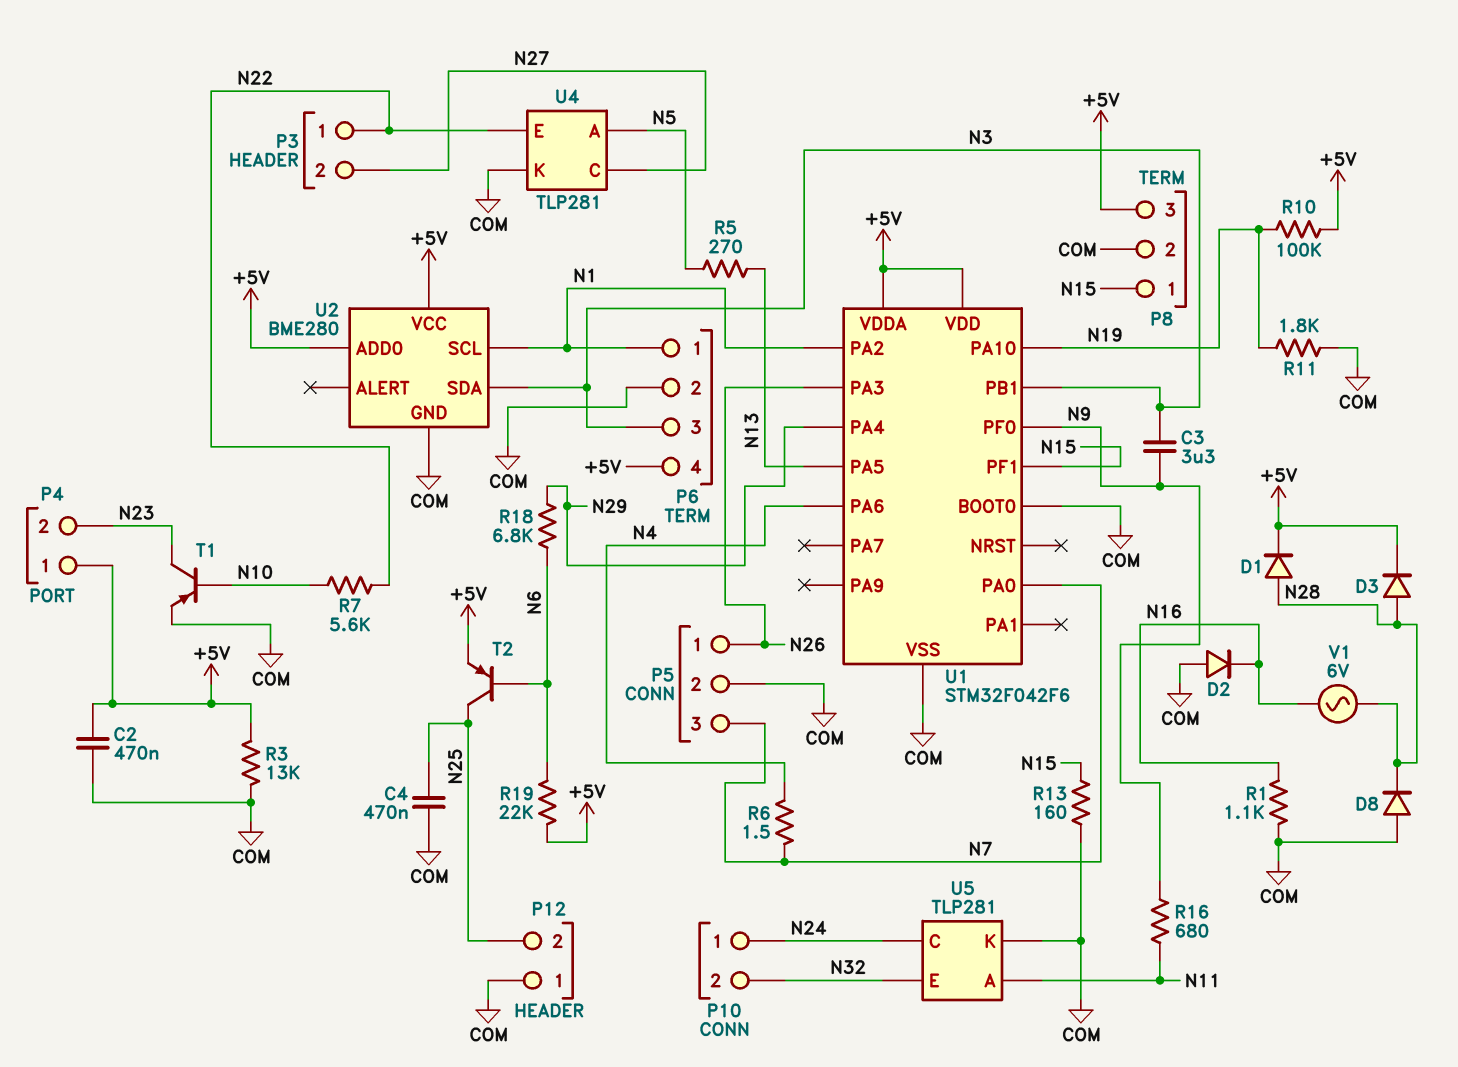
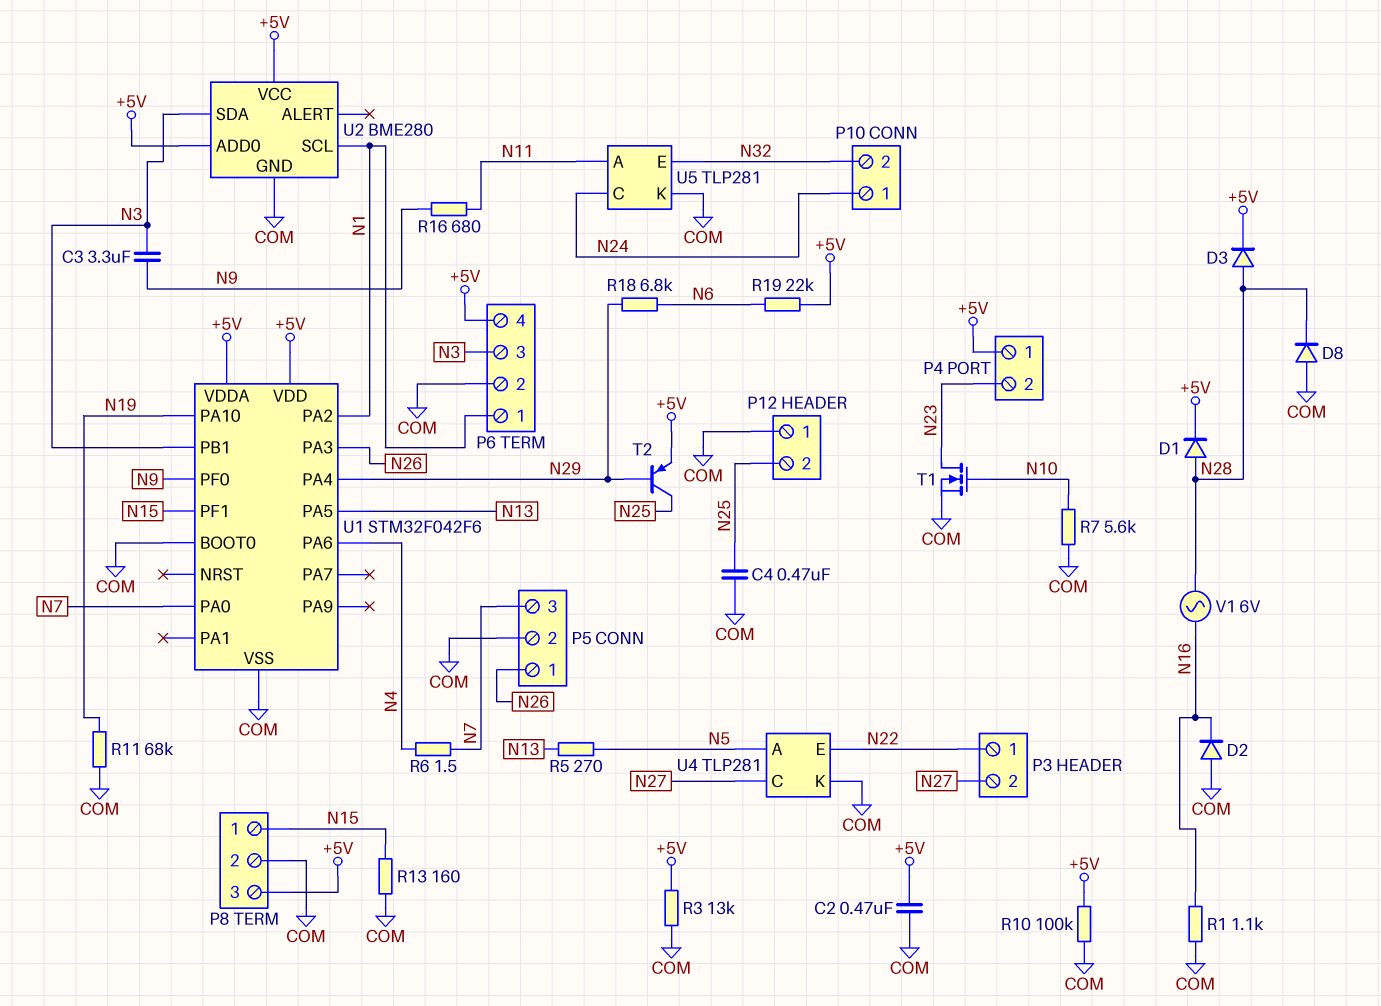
R7: 5.6k (N10, N22) -> 5.6k (COM, N10)
R10: 100k (+5V, N19) -> 100k (+5V, COM)
R11: 1.8k (COM, N19) -> 68k (COM, N19)
T1: PNP (B N10, C N23, E COM) -> NMOS (G N10, D N23, S COM)
T2: PNP (B N6, C N25, E +5V) -> PNP (B N29, C N25, E +5V)

